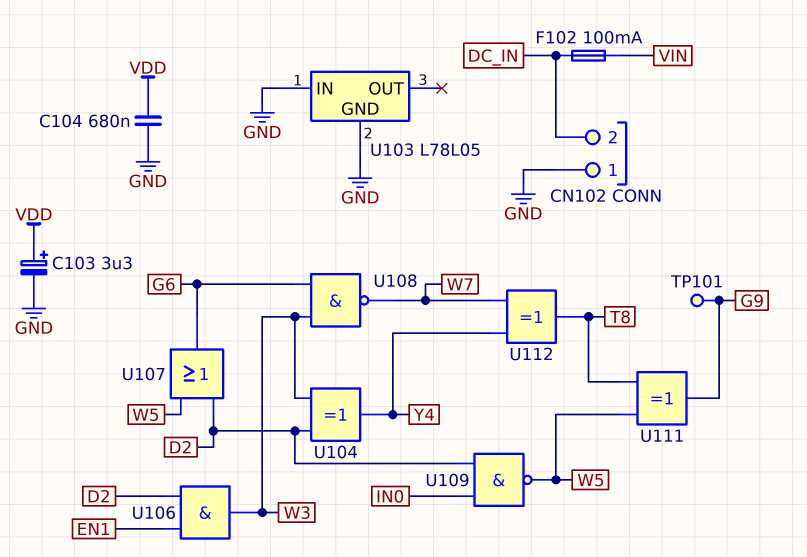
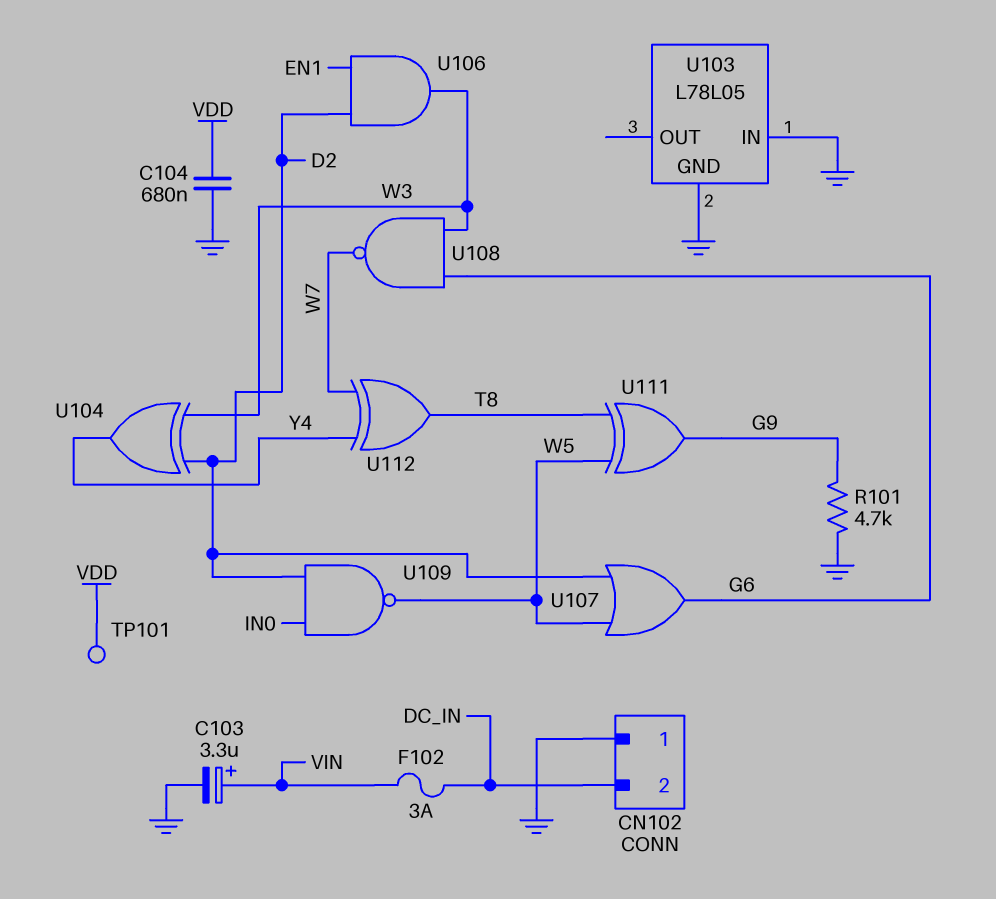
C103: 3.3uF (plus VDD, minus GND) -> 3.3uF (plus VIN, minus GND)
F102: 100mA (DC_IN, VIN) -> 3A (DC_IN, VIN)
R101: none -> 4.7k (G9, GND)
TP101: test point (G9) -> test point (VDD)

